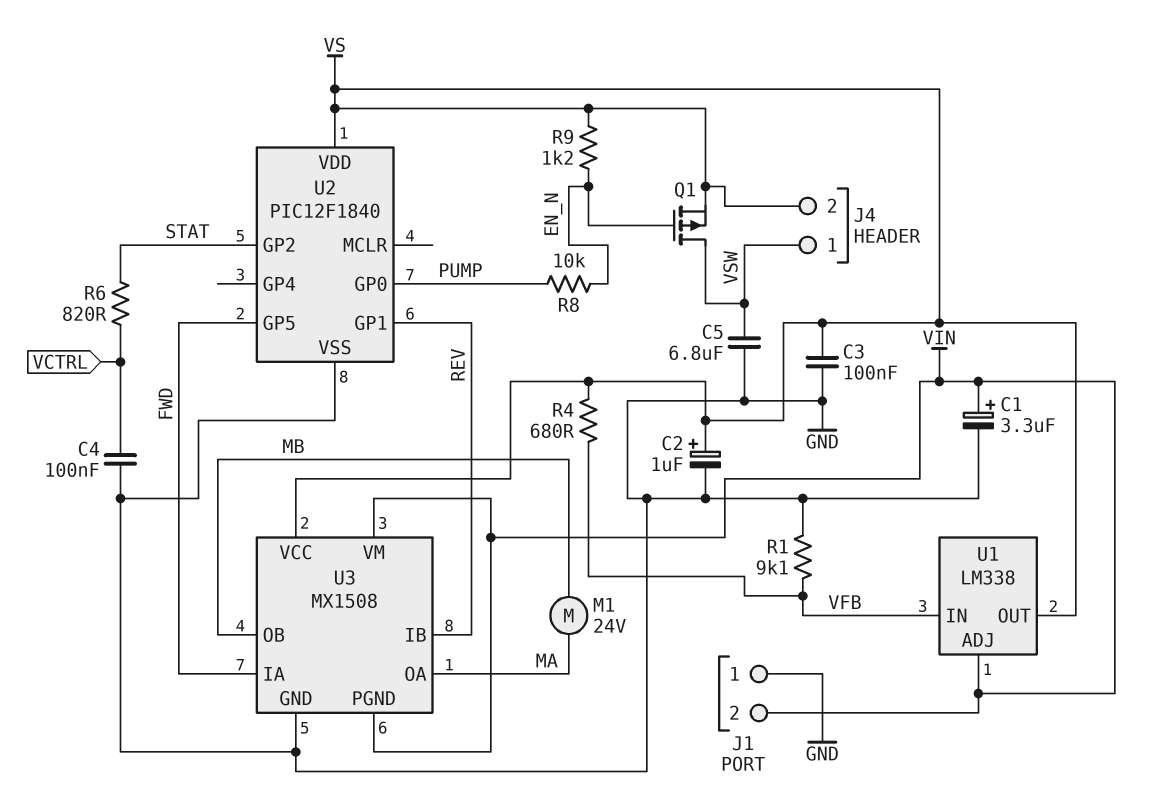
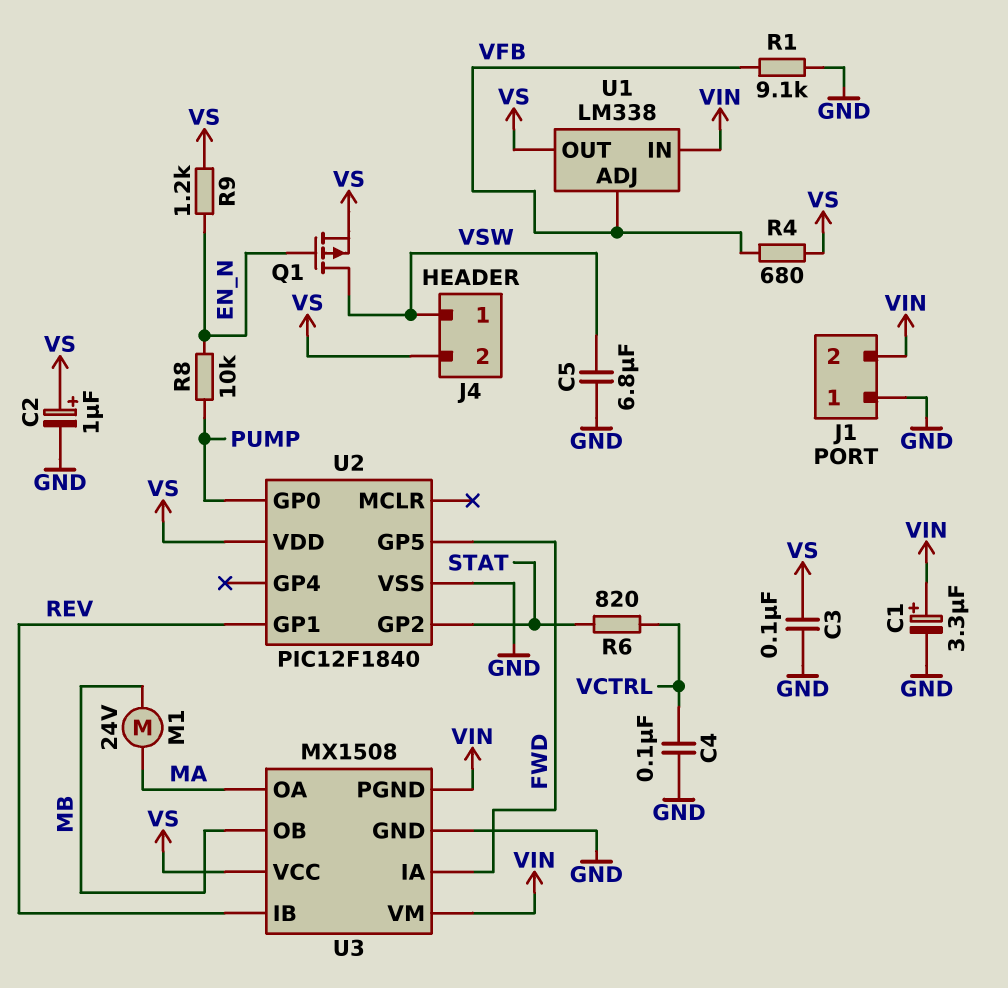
U1 pin ADJ: VIN -> VFB
U1 pin IN: VFB -> VIN

